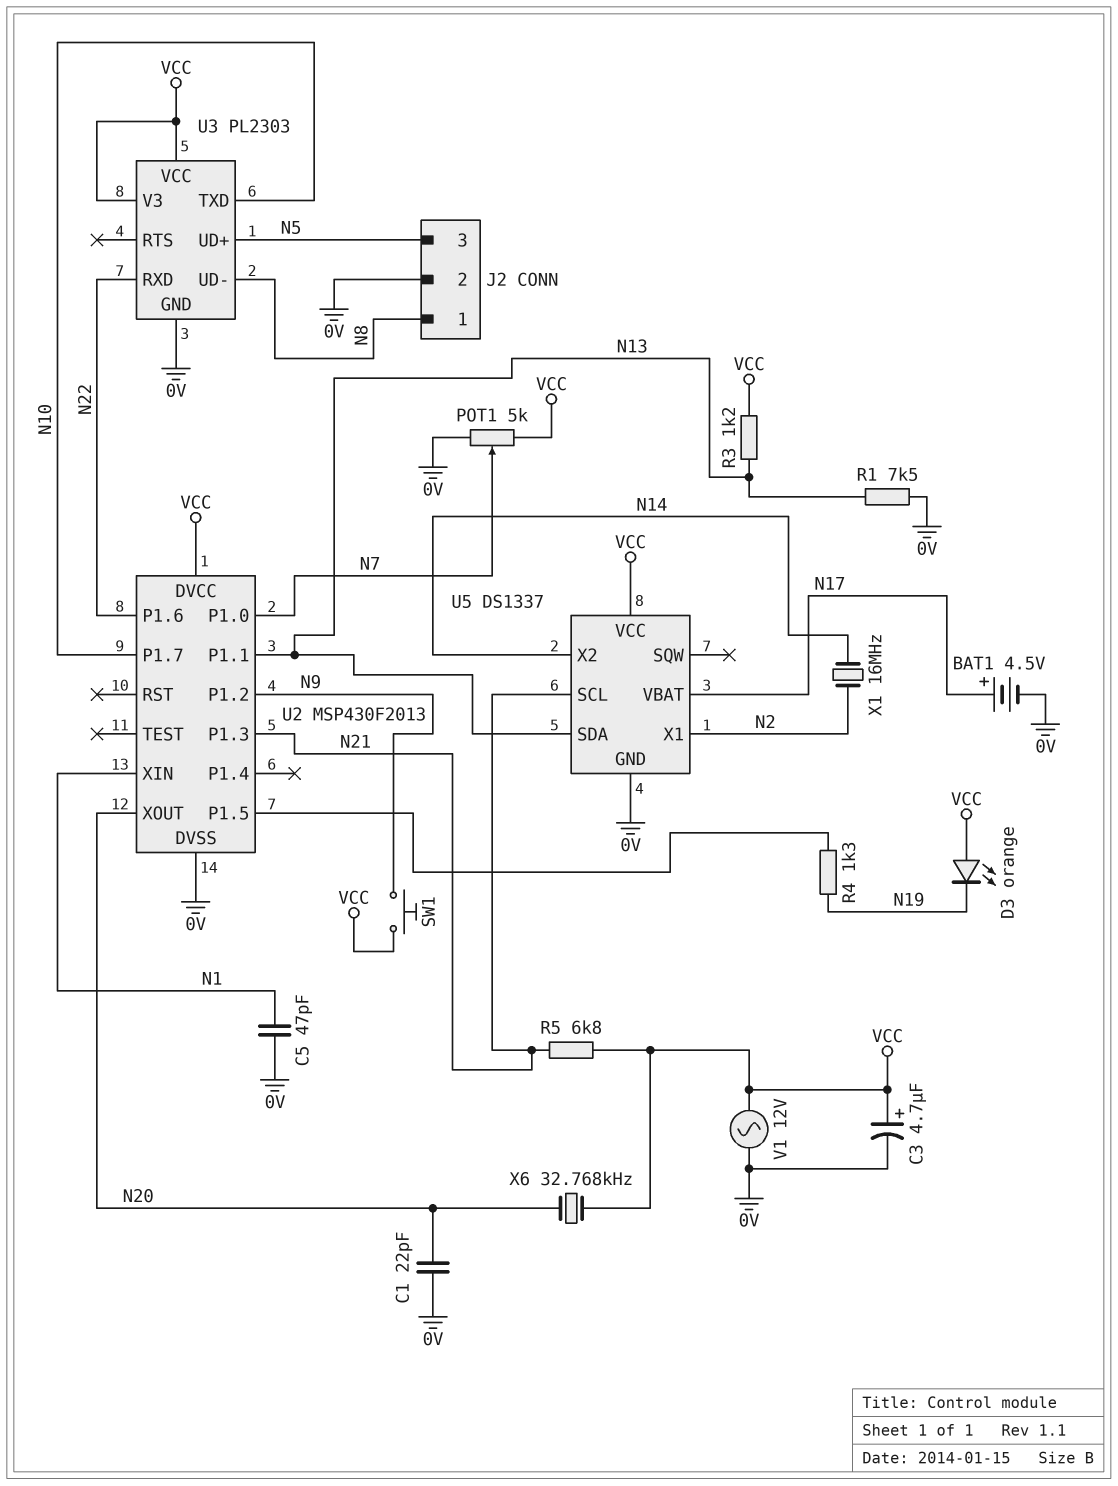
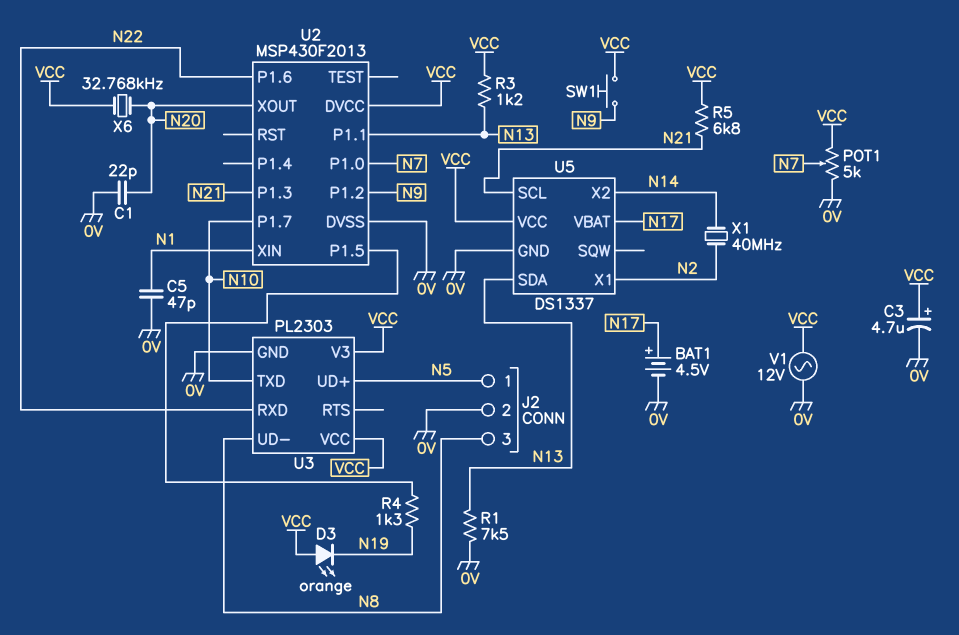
J2 pin 1: N8 -> N5
J2 pin 3: N5 -> N8
X1: 16MHz (N2, N14) -> 40MHz (N2, N14)

